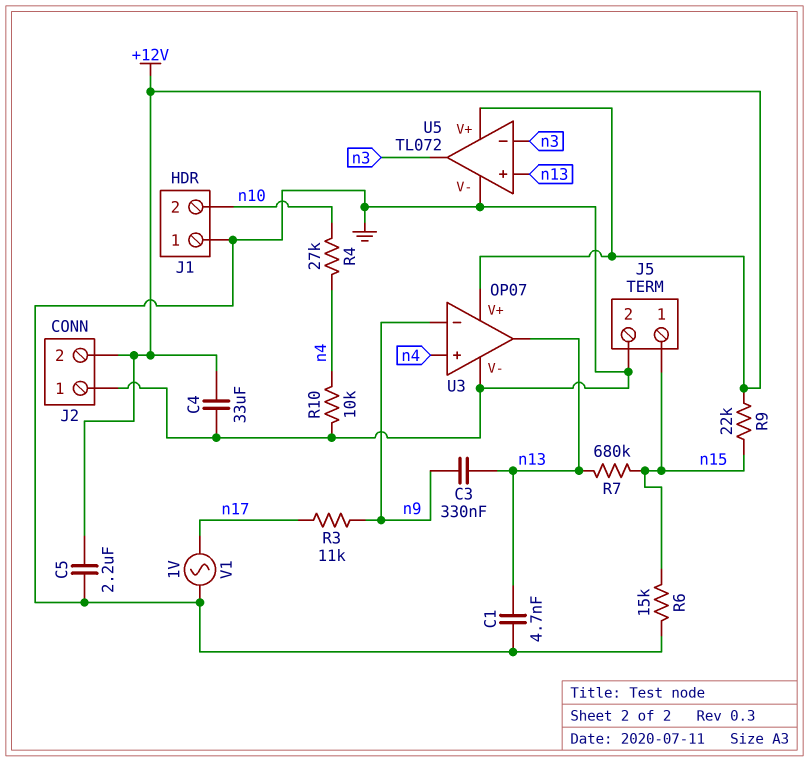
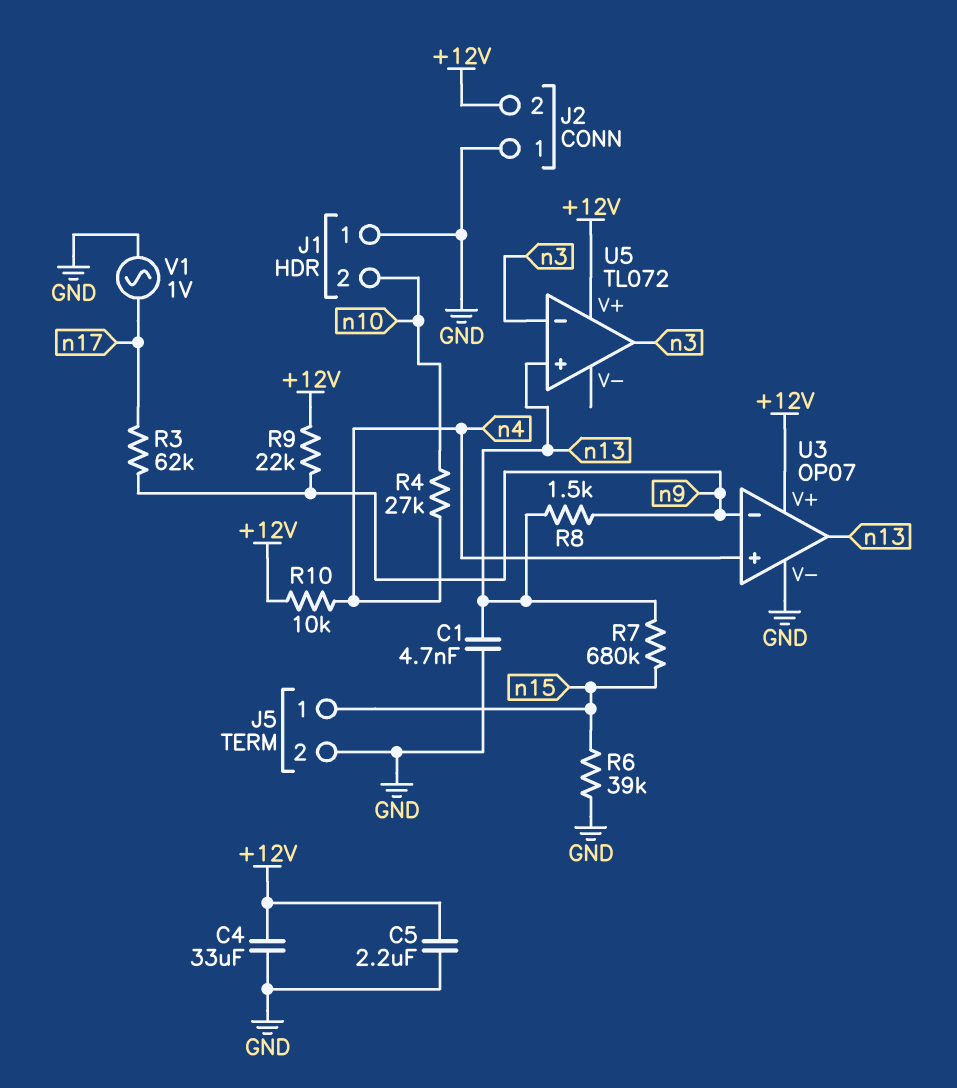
C3: 330nF (n9, n13) -> none
R3: 11k (n9, n17) -> 62k (n9, n17)
R6: 15k (GND, n15) -> 39k (GND, n15)
R8: none -> 1.5k (n9, n13)
R9: 22k (+12V, n15) -> 22k (+12V, n9)
R10: 10k (GND, n4) -> 10k (+12V, n4)
U5 pin V-: GND -> none

